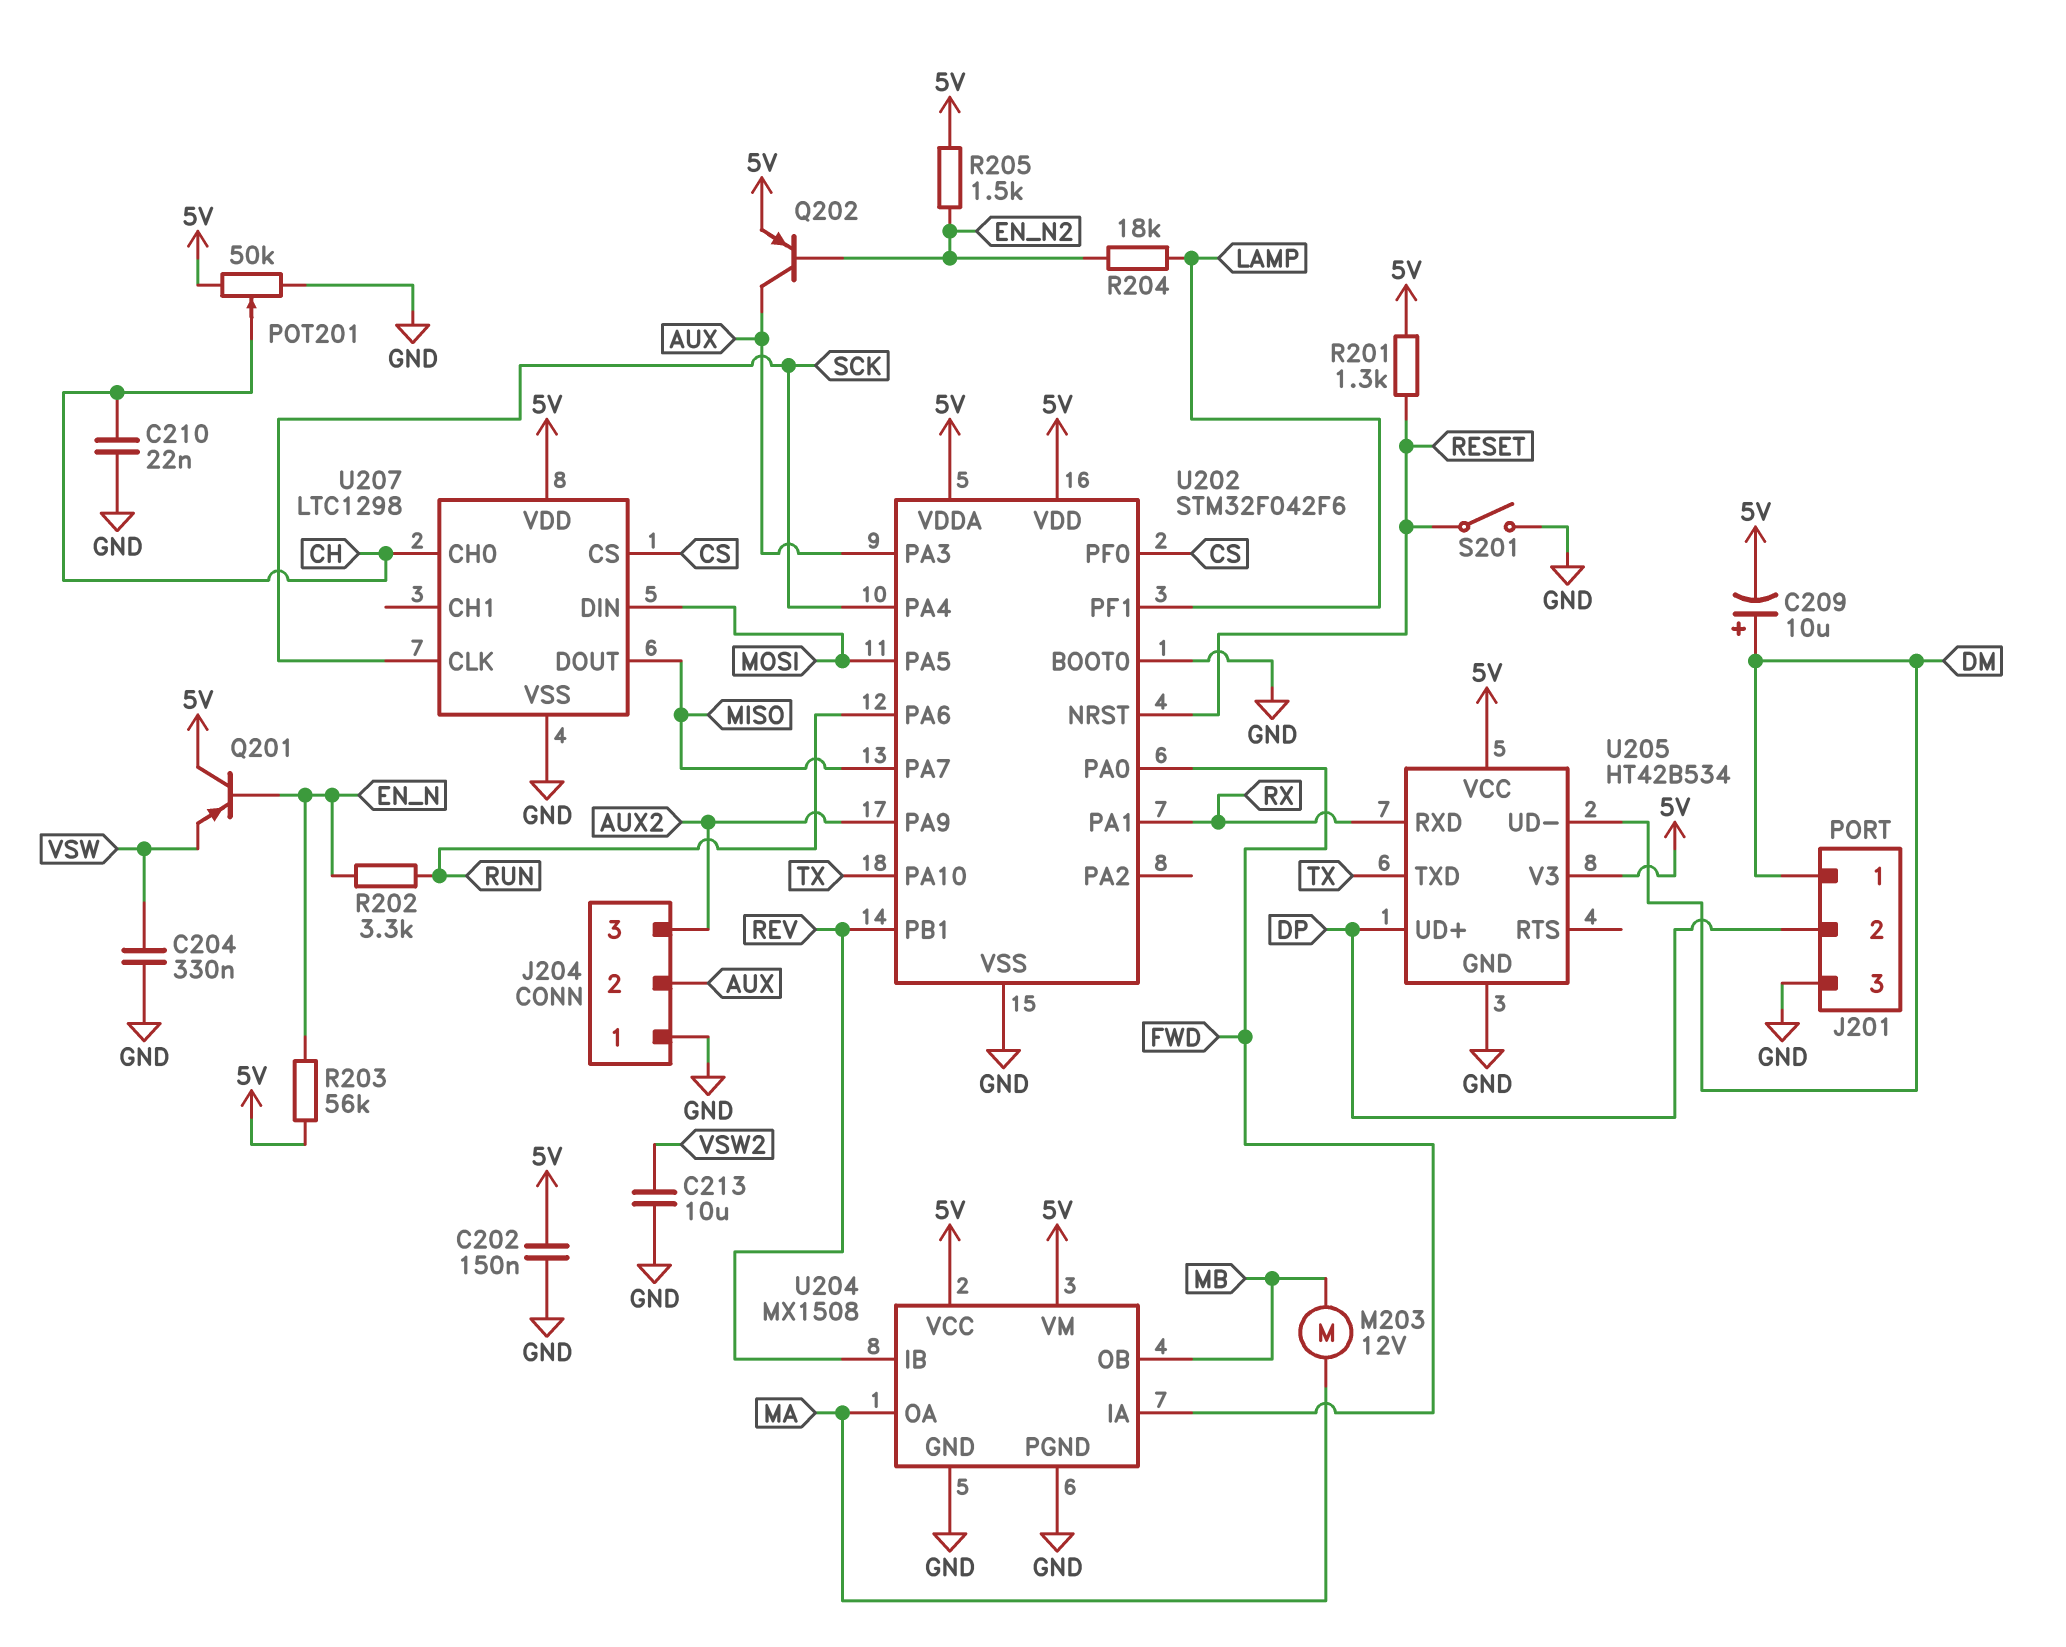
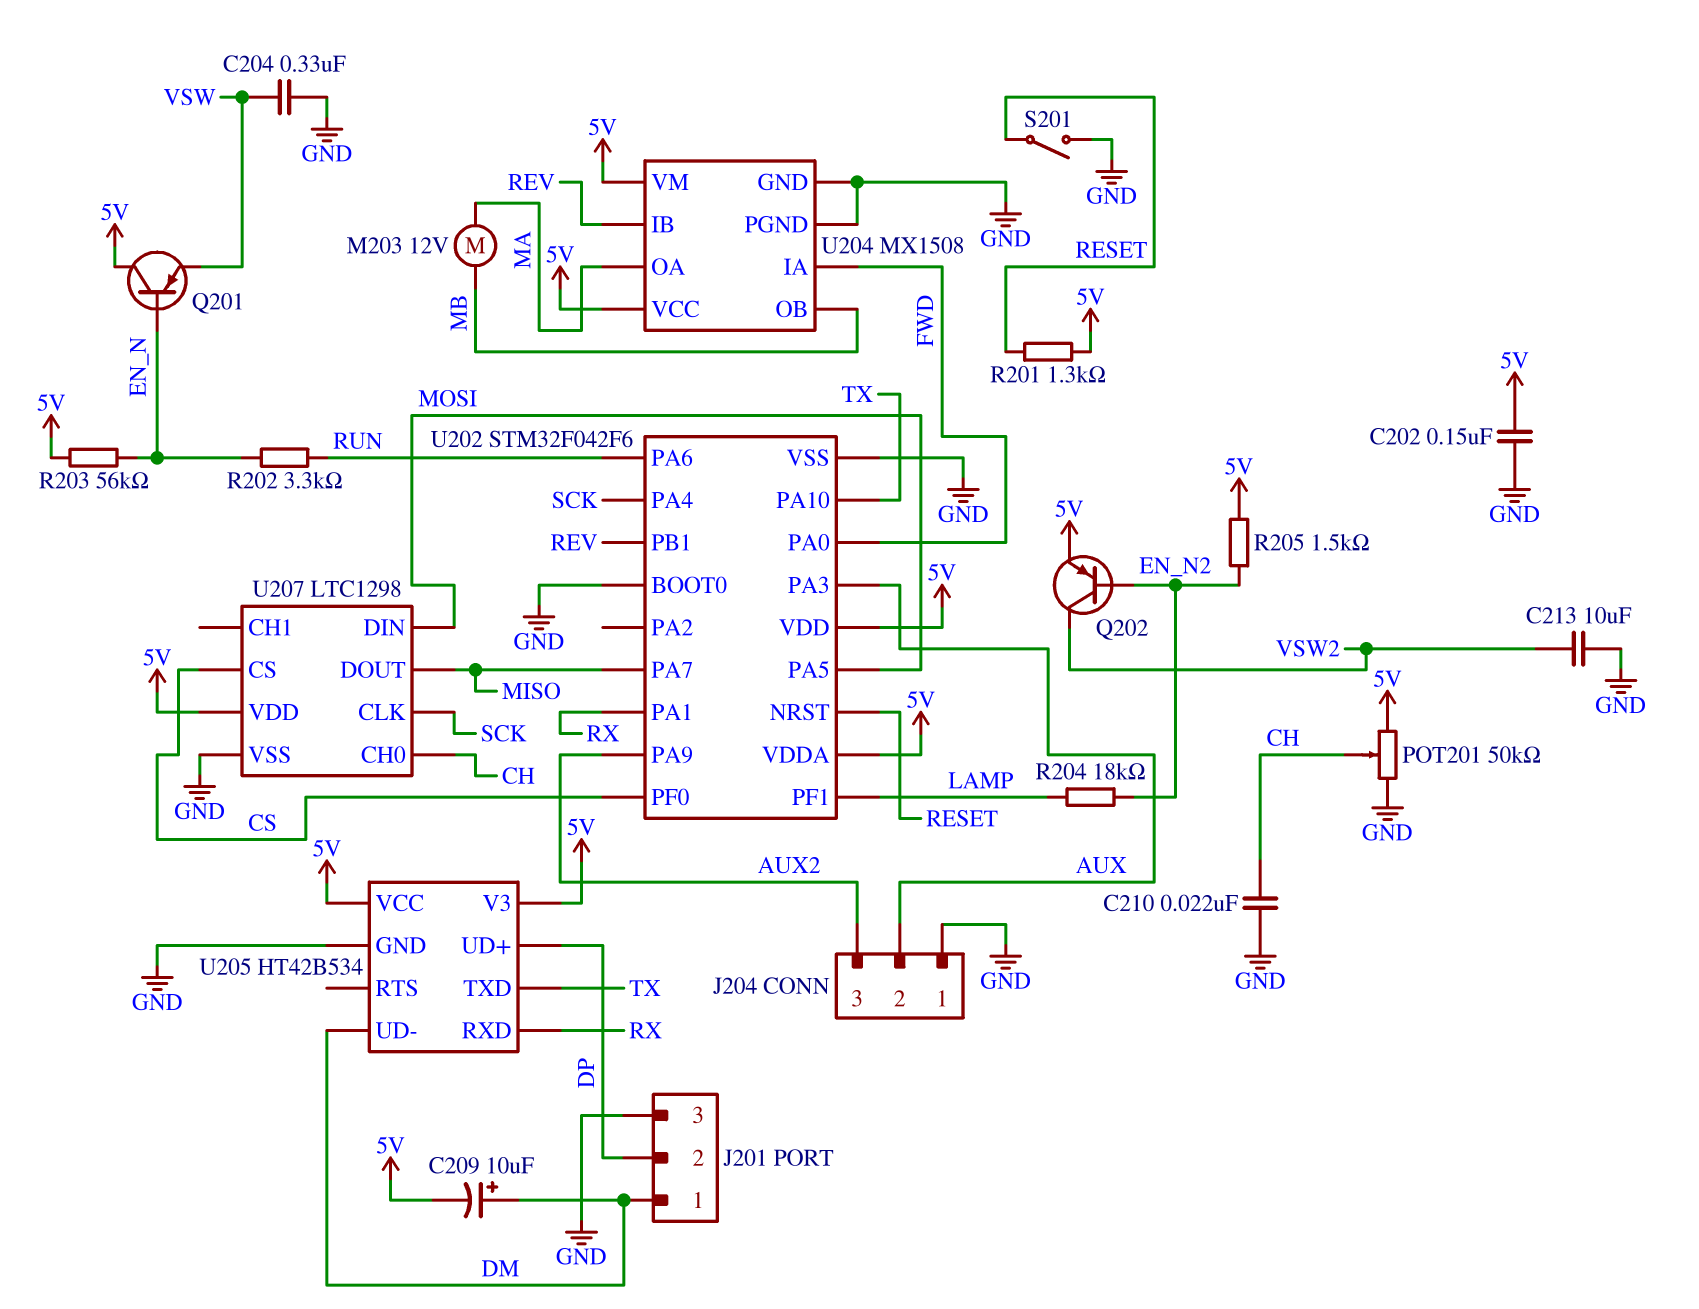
Q202: PNP (B EN_N2, C AUX, E 5V) -> PNP (B EN_N2, C VSW2, E 5V)

